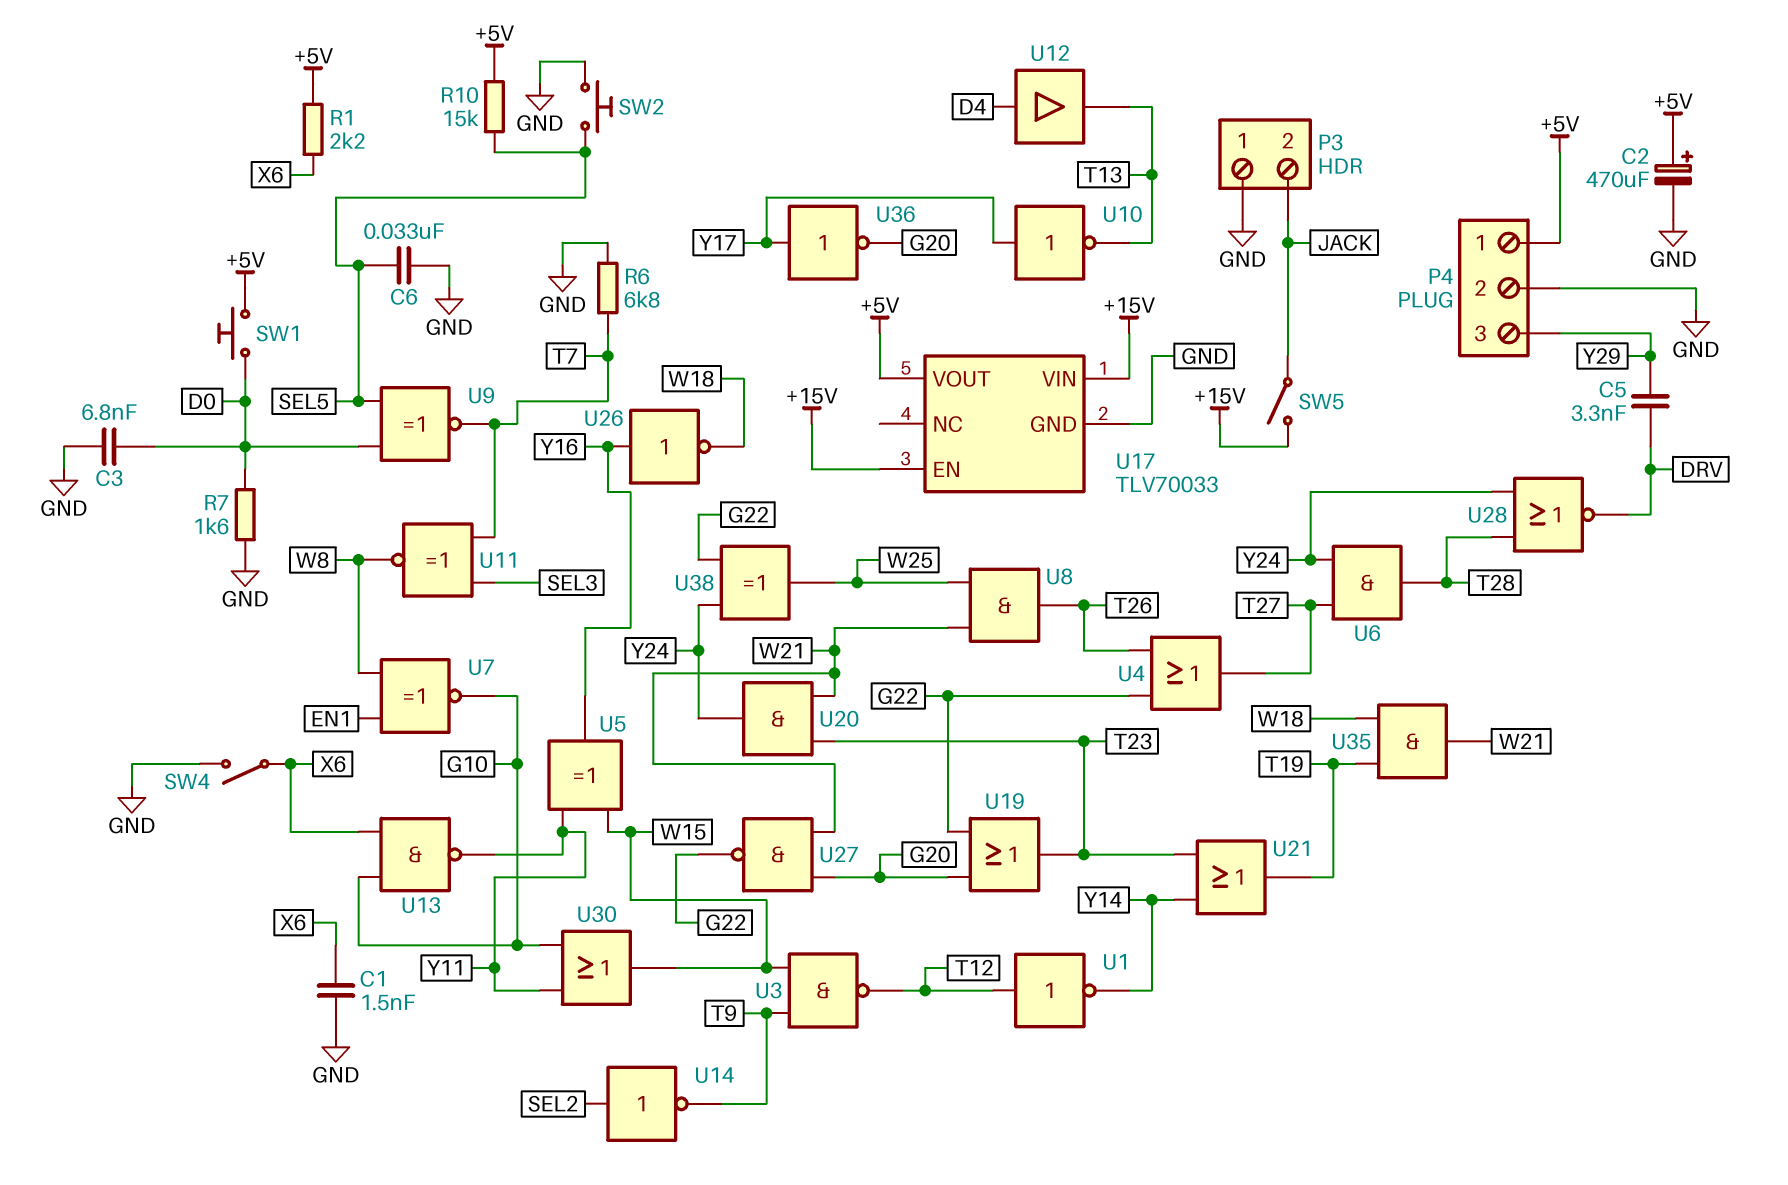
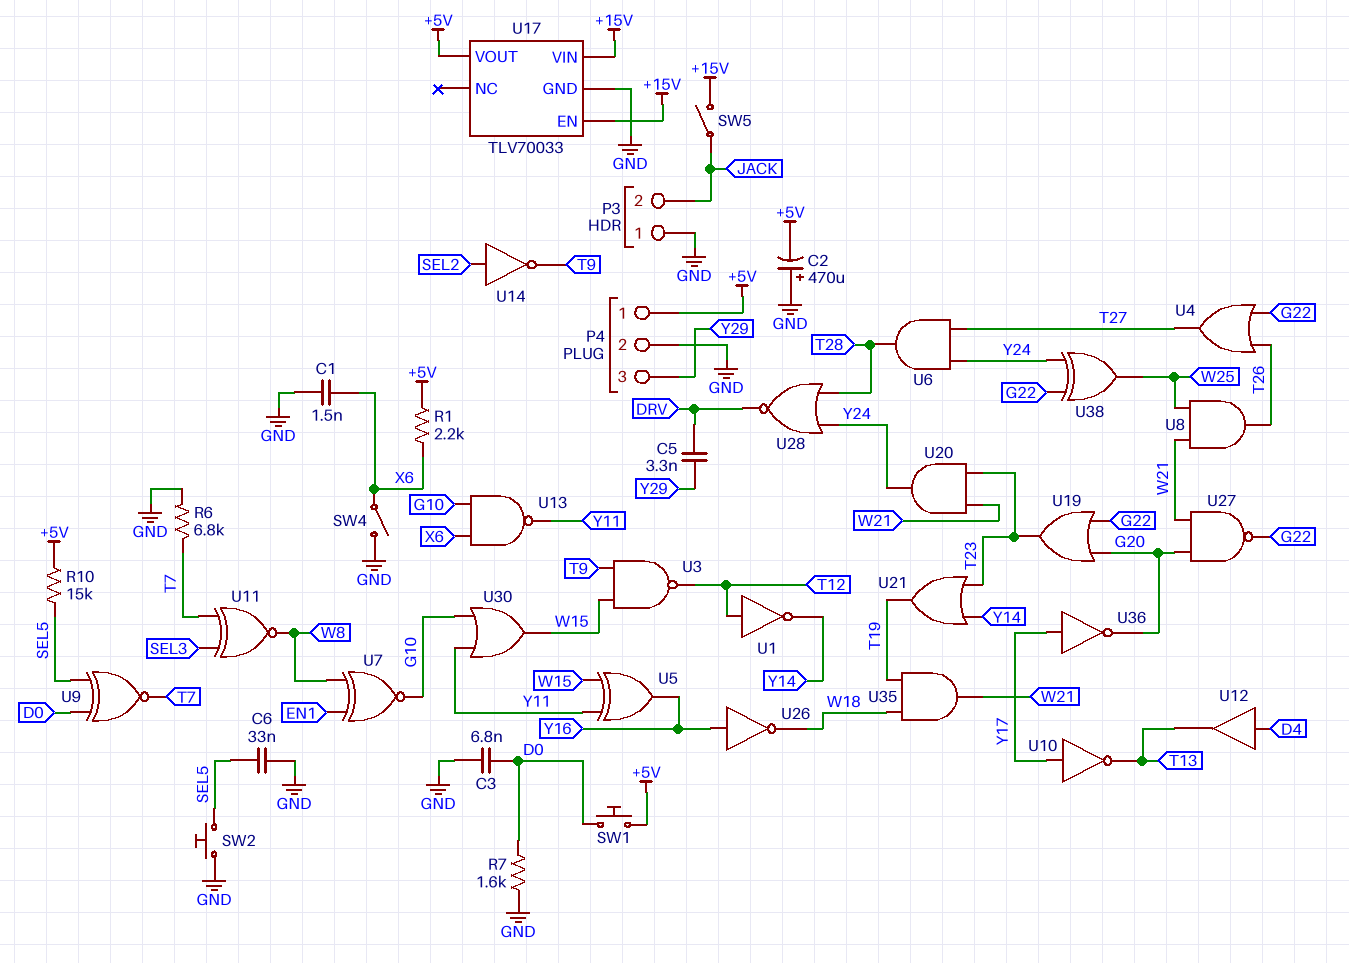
C2: 470uF (plus +5V, minus GND) -> 470uF (plus GND, minus +5V)

